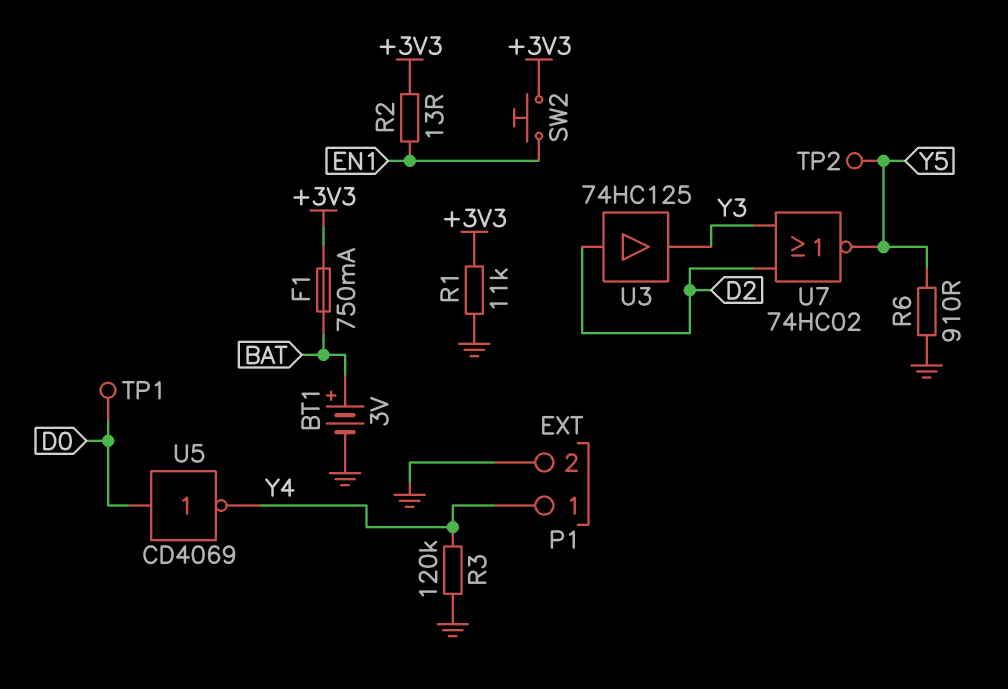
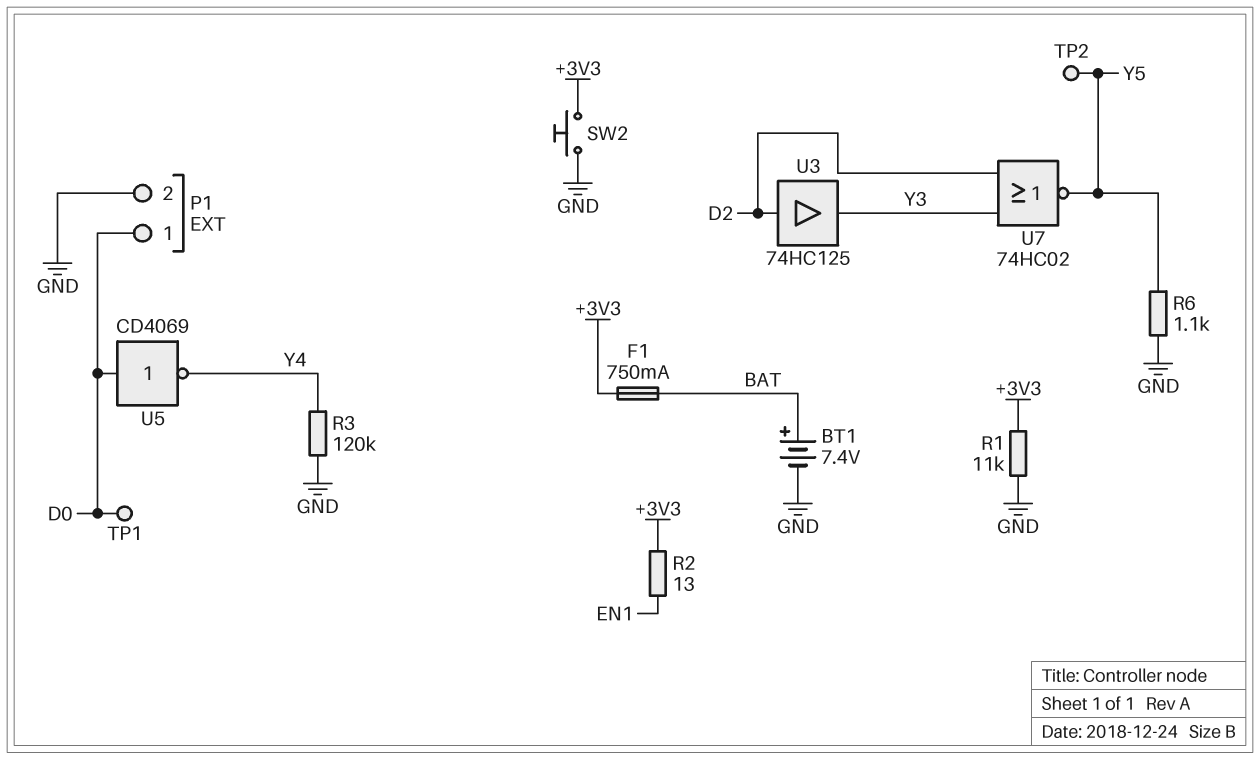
BT1: 3V (plus BAT, minus GND) -> 7.4V (plus BAT, minus GND)
P1 pin 1: Y4 -> D0
R6: 910 (GND, Y5) -> 1.1k (GND, Y5)
SW2: button (+3V3, EN1) -> button (+3V3, GND)

